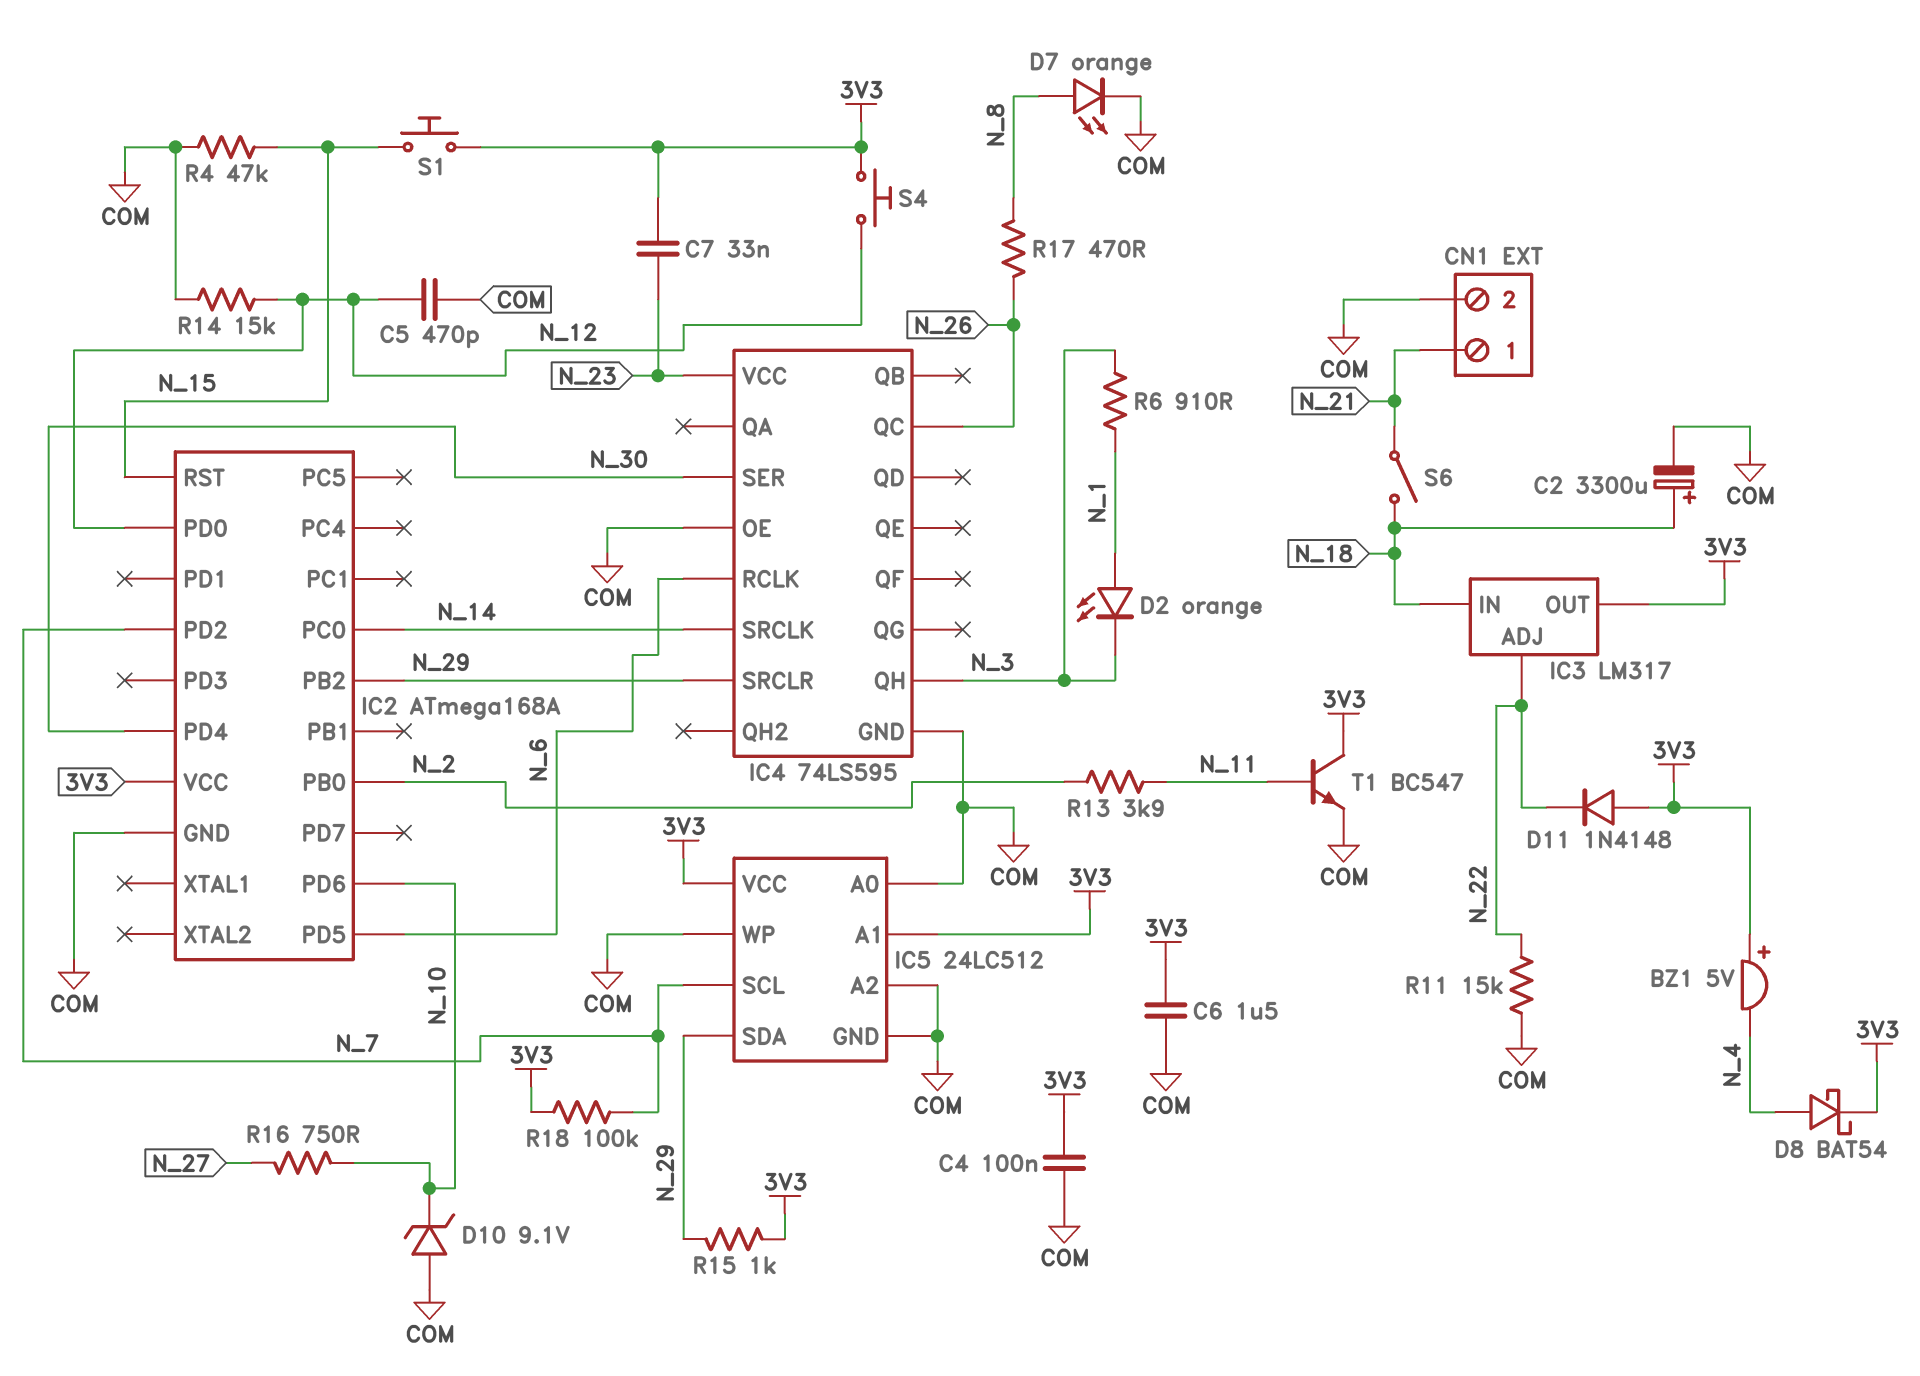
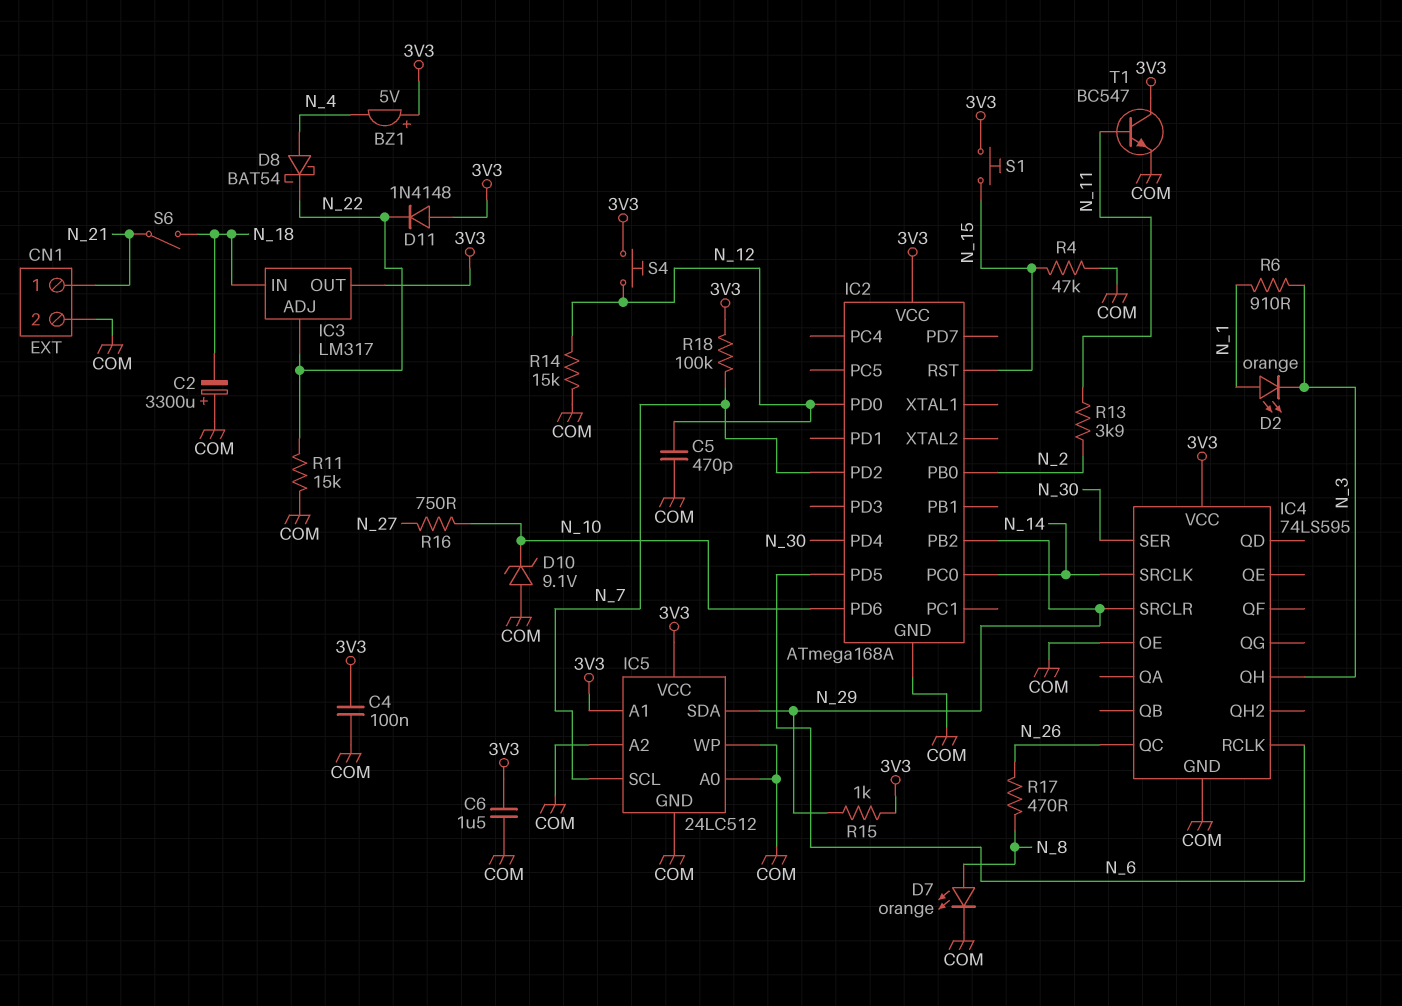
C2: 3300uF (plus N_18, minus COM) -> 3300uF (plus COM, minus N_18)
C7: 33nF (3V3, N_23) -> none
D8: schottky BAT54 (A N_4, K 3V3) -> schottky BAT54 (A N_4, K N_22)
IC4 pin VCC: N_23 -> 3V3

